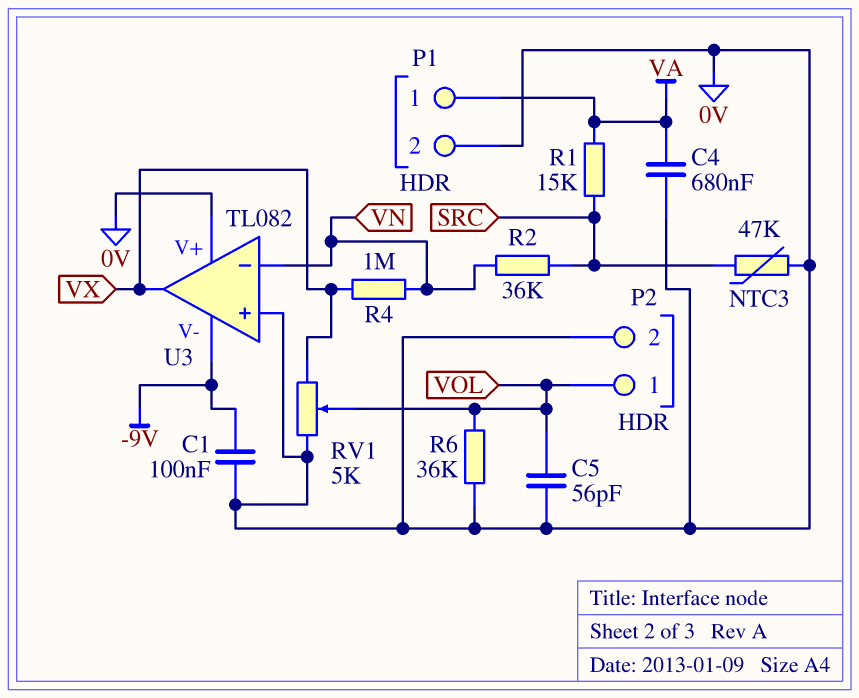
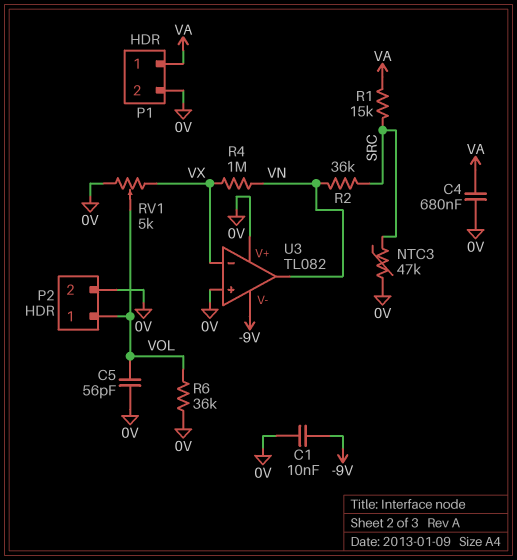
C1: 100nF (-9V, 0V) -> 10nF (-9V, 0V)
U3 pin in-: VN -> VX
U3 pin out: VX -> VN

